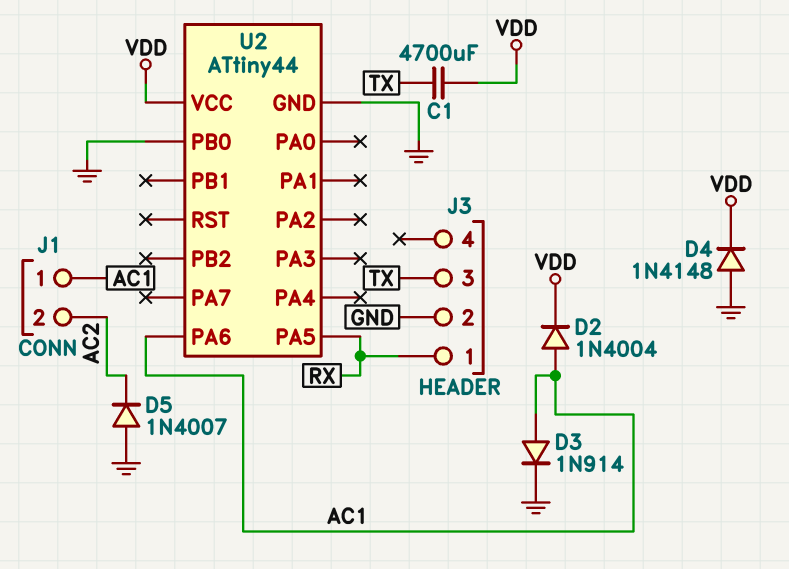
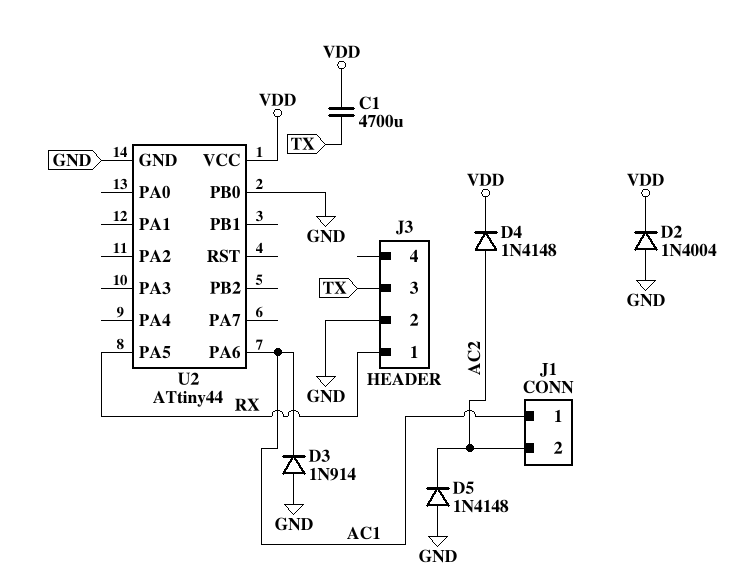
D2: diode 1N4004 (A AC1, K VDD) -> diode 1N4004 (A GND, K VDD)
D3: diode 1N914 (A AC1, K GND) -> diode 1N914 (A GND, K AC1)
D4: diode 1N4148 (A GND, K VDD) -> diode 1N4148 (A AC2, K VDD)
D5: diode 1N4007 (A GND, K AC2) -> diode 1N4148 (A GND, K AC2)

